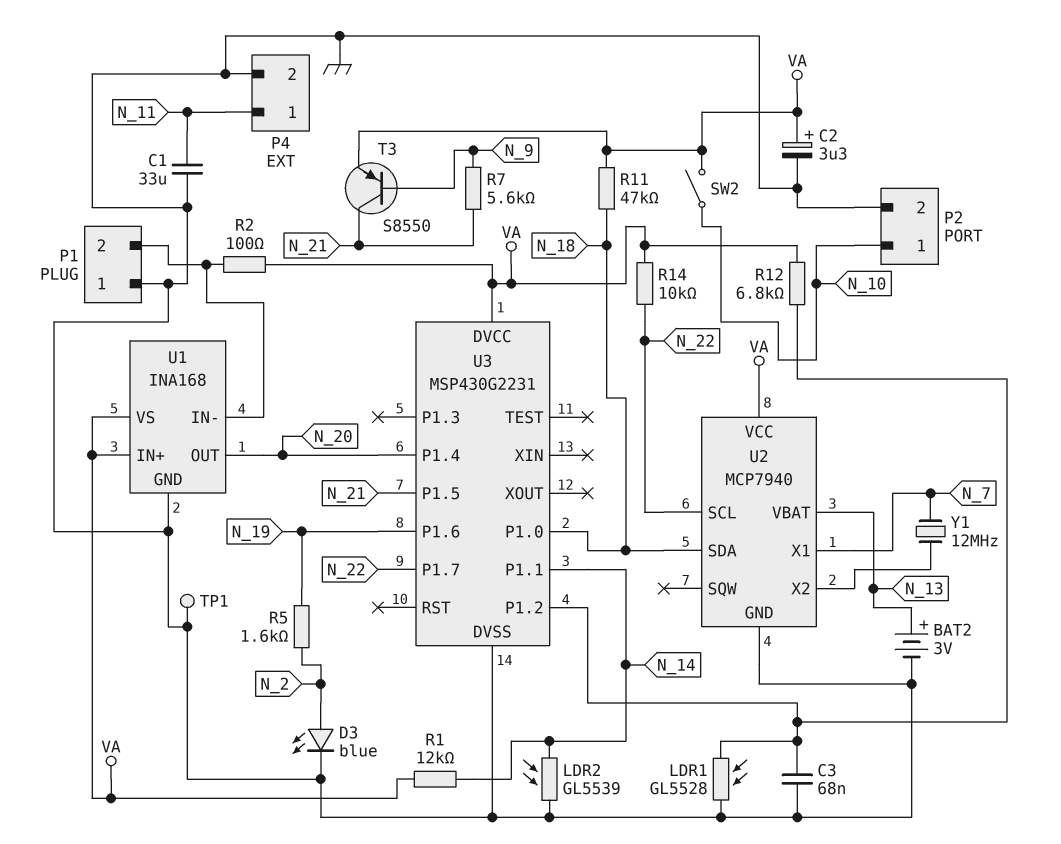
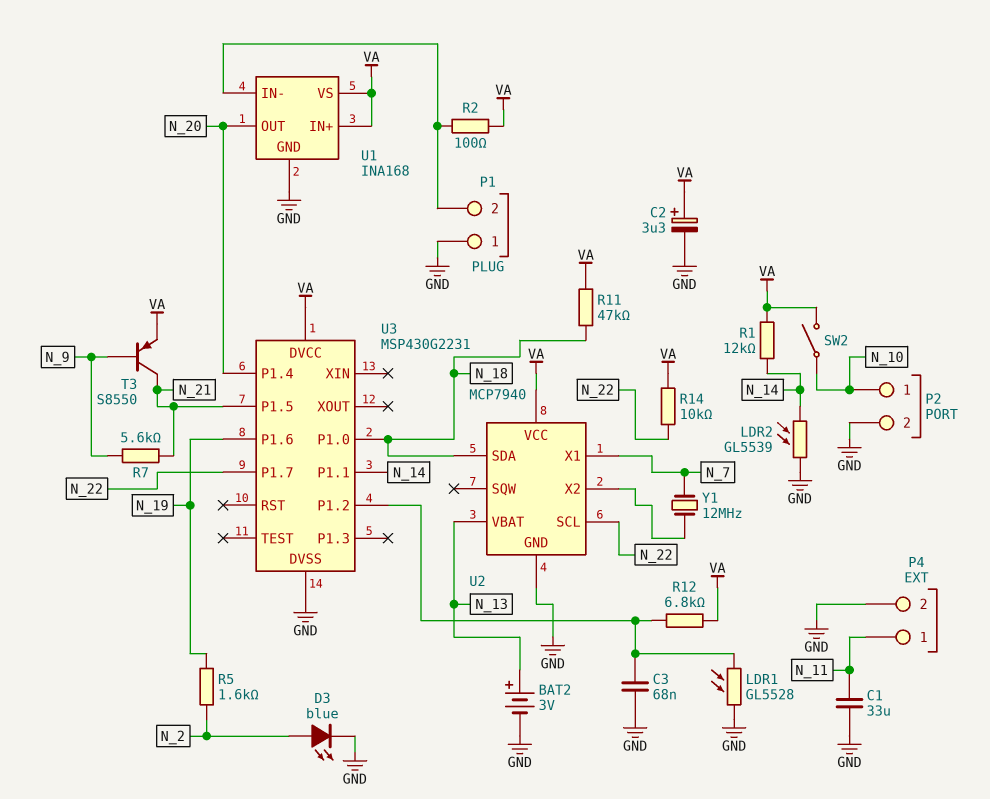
TP1: test point (GND) -> none

